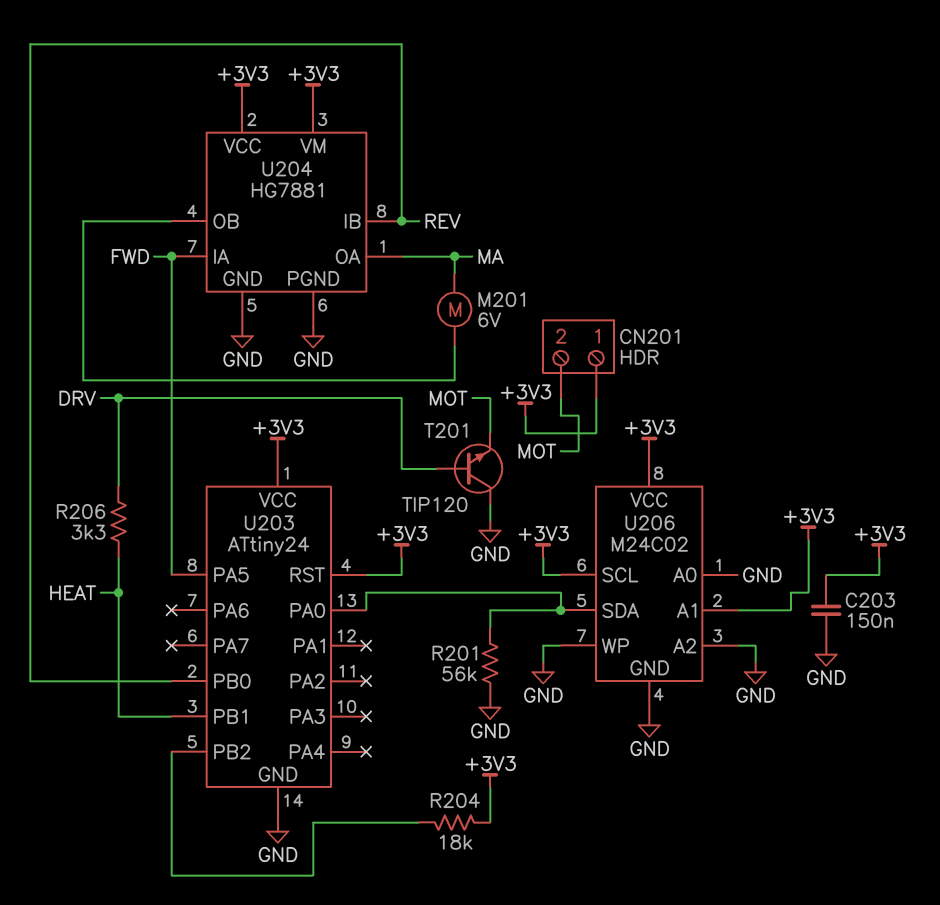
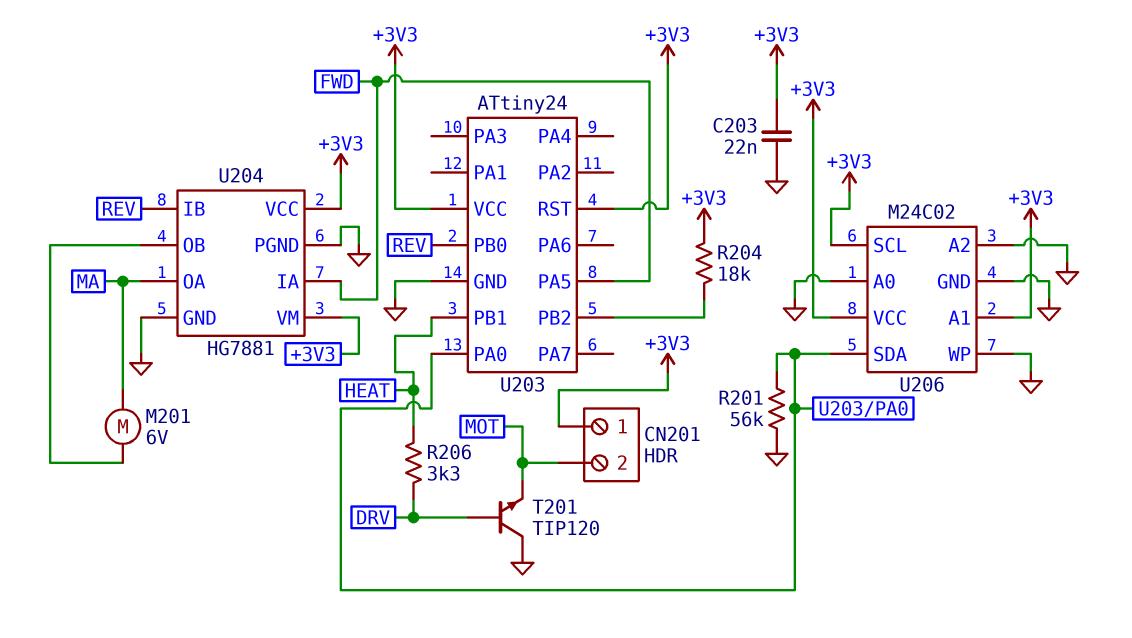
C203: 150nF (+3V3, GND) -> 22nF (+3V3, GND)

